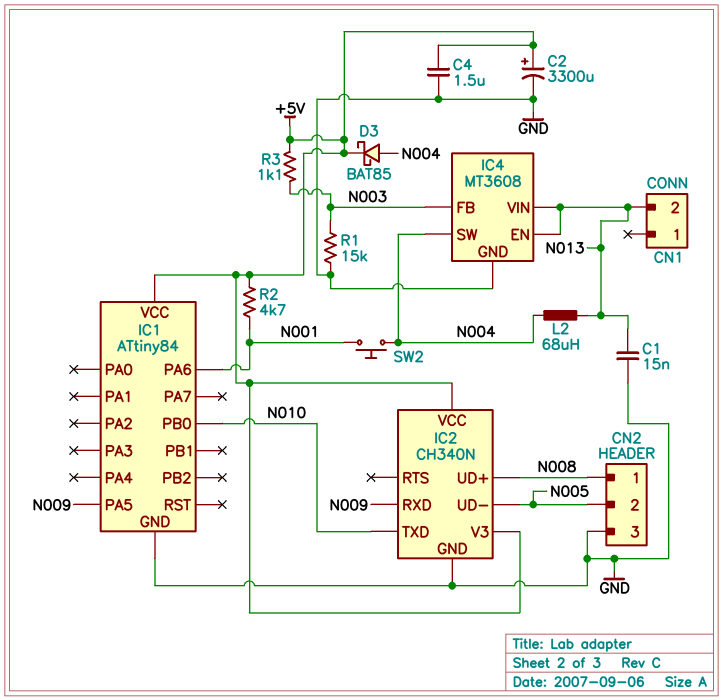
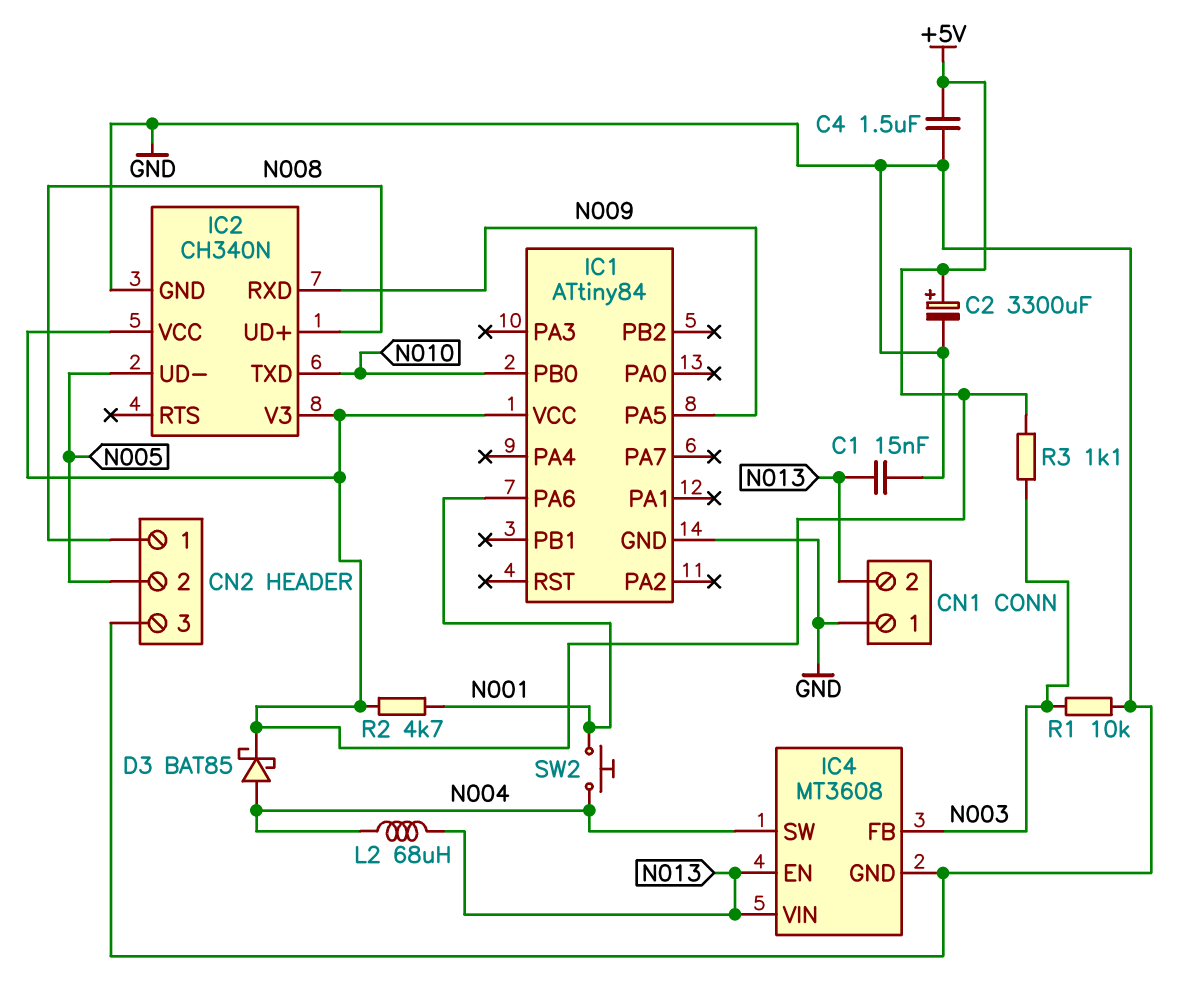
CN1 pin 1: none -> GND
R1: 15k (GND, N003) -> 10k (GND, N003)

